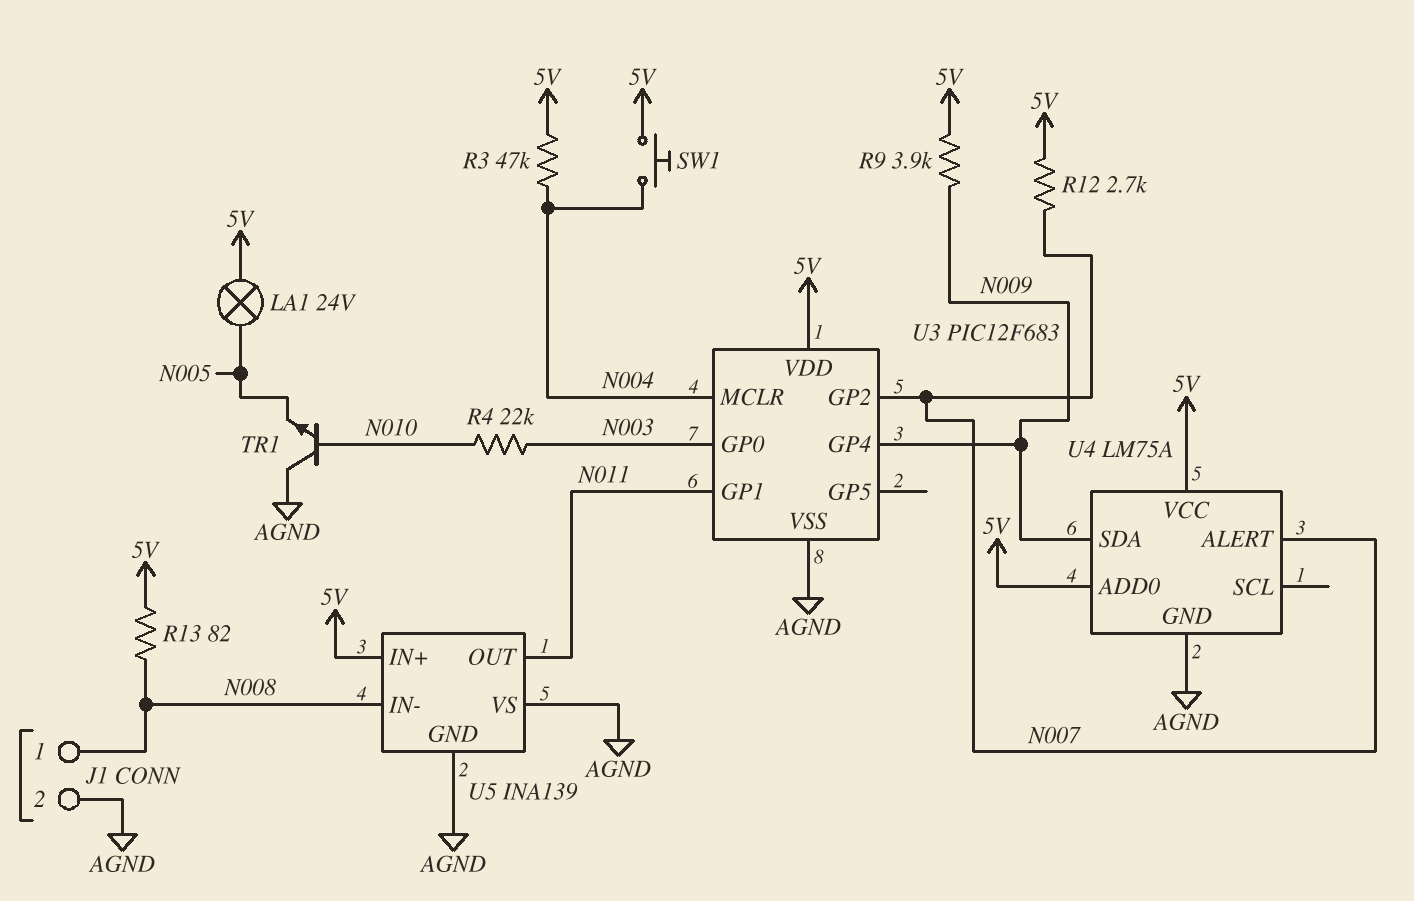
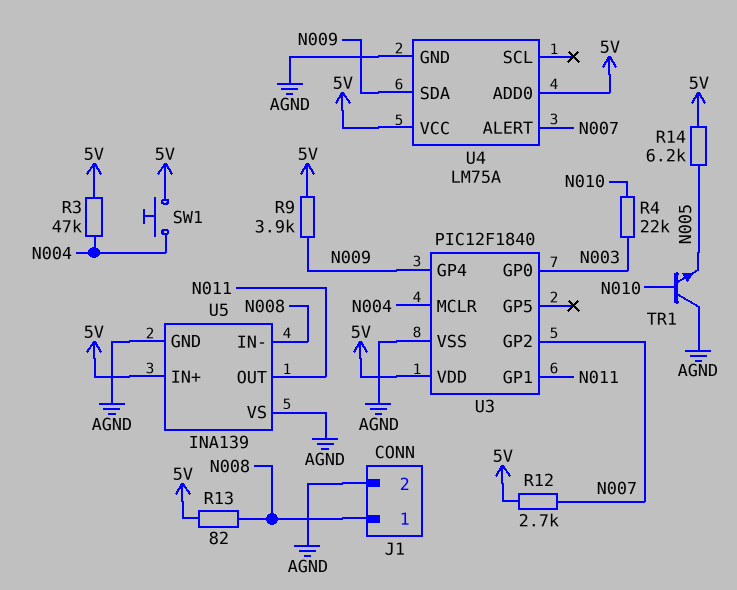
LA1: lamp 24V (5V, N005) -> none
R14: none -> 6.2k (5V, N005)
U3: PIC12F683 -> PIC12F1840

